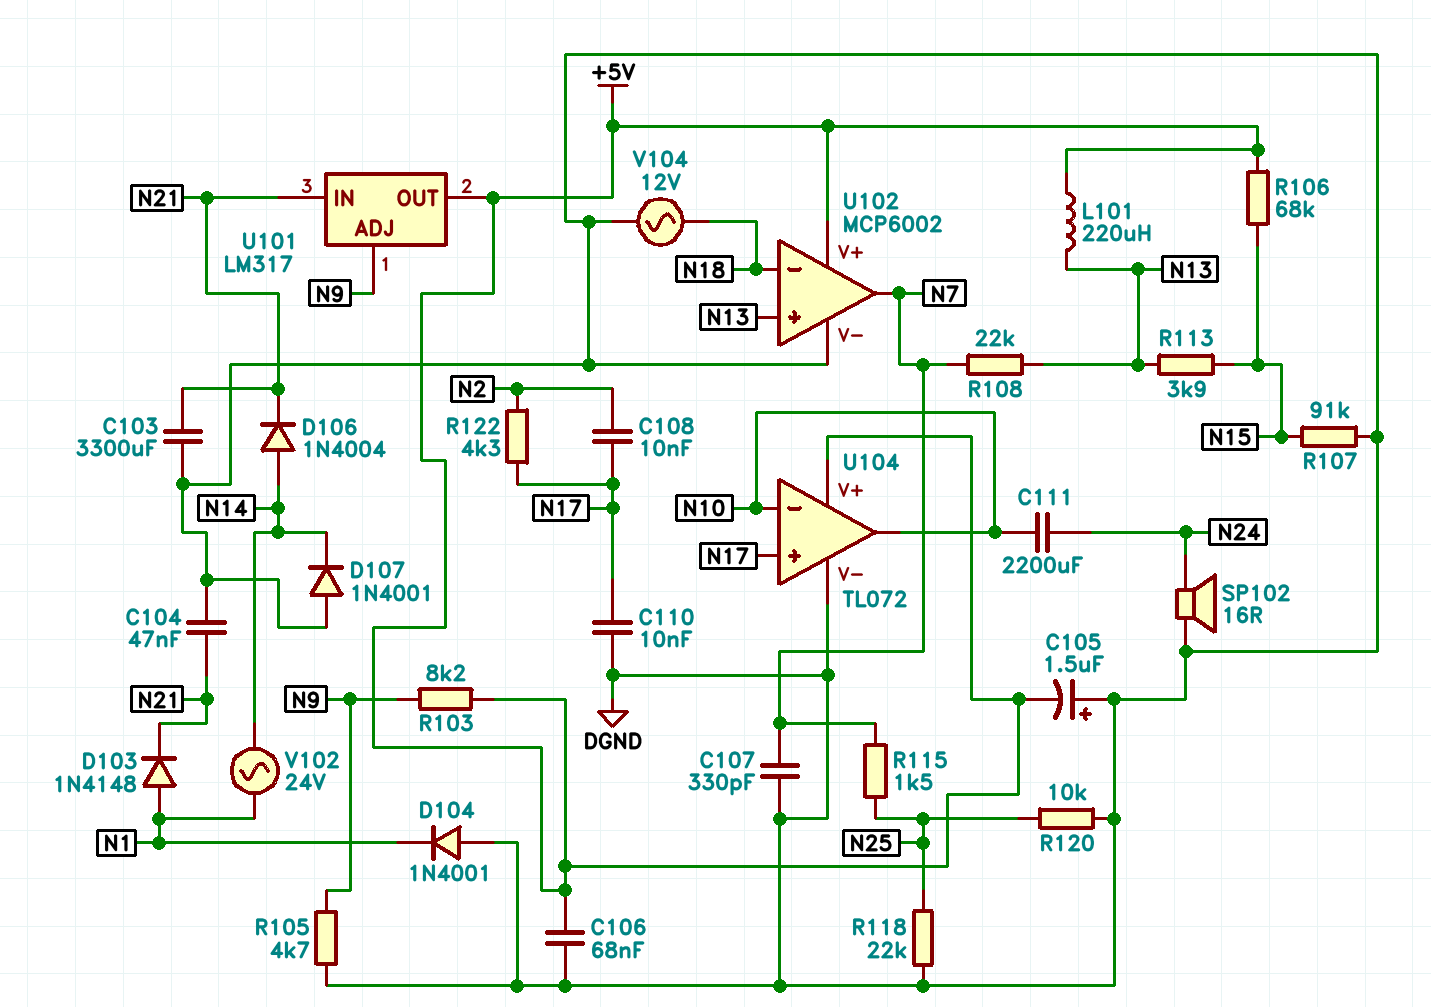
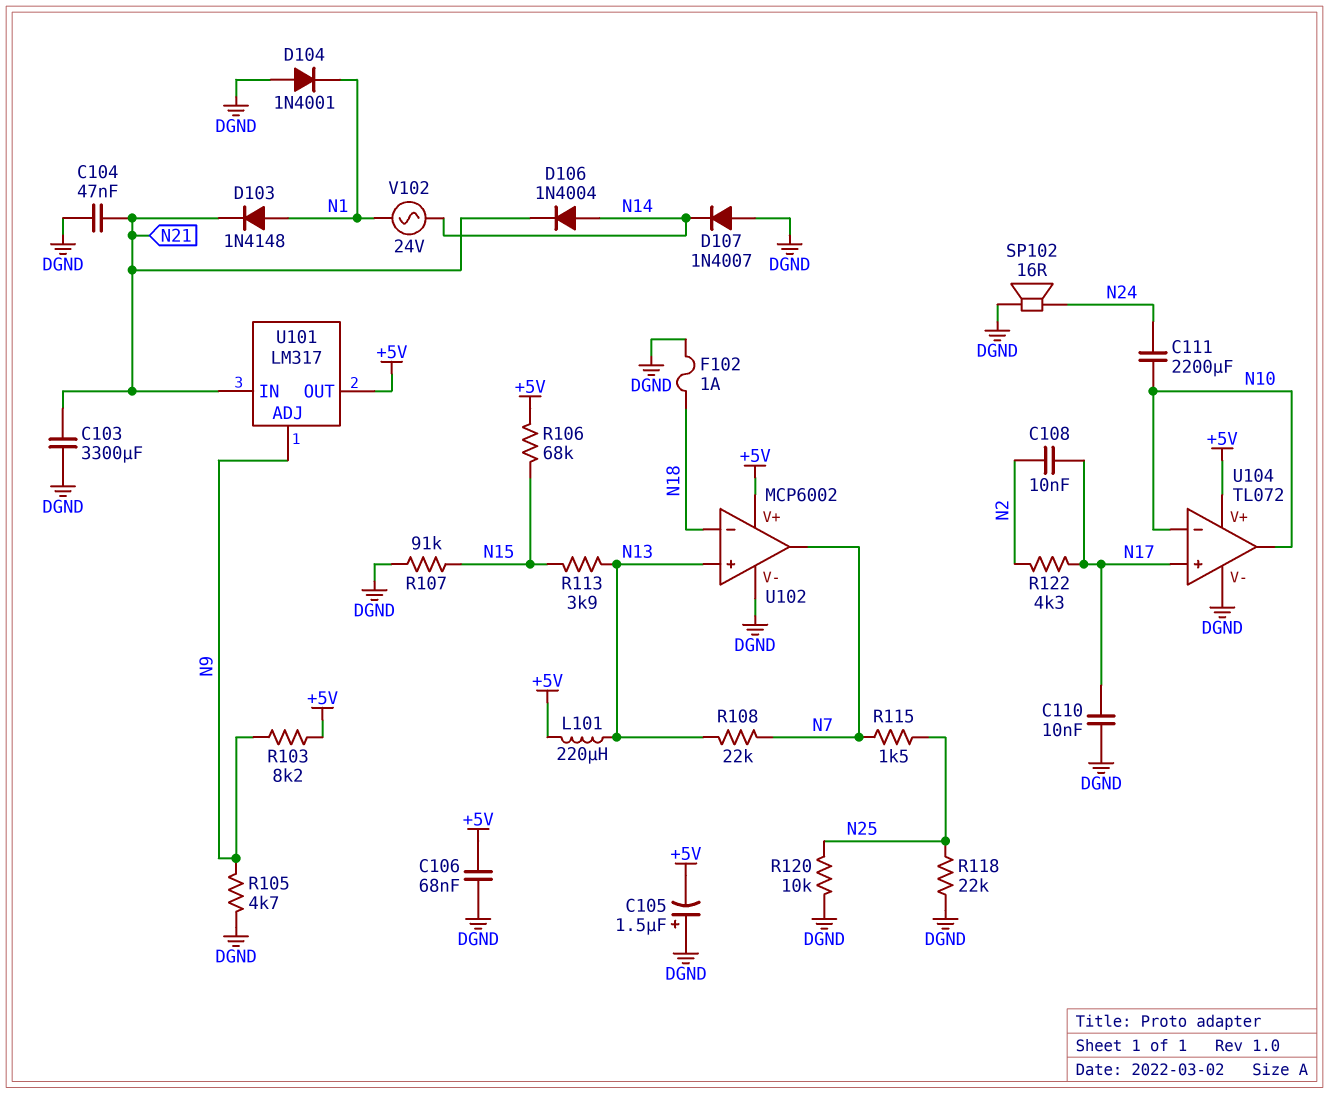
C107: 330pF (DGND, N7) -> none
D107: diode 1N4001 (A DGND, K N14) -> diode 1N4007 (A DGND, K N14)
F102: none -> 1A (DGND, N18)
V104: AC 12V (DGND, N18) -> none

